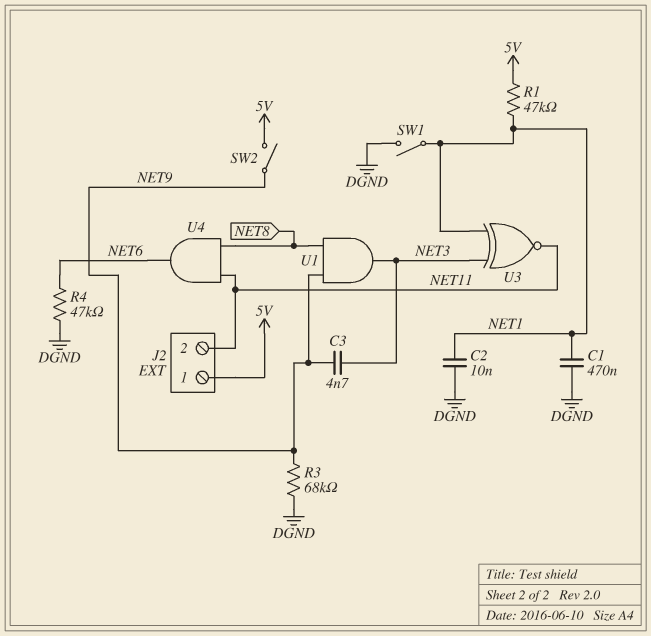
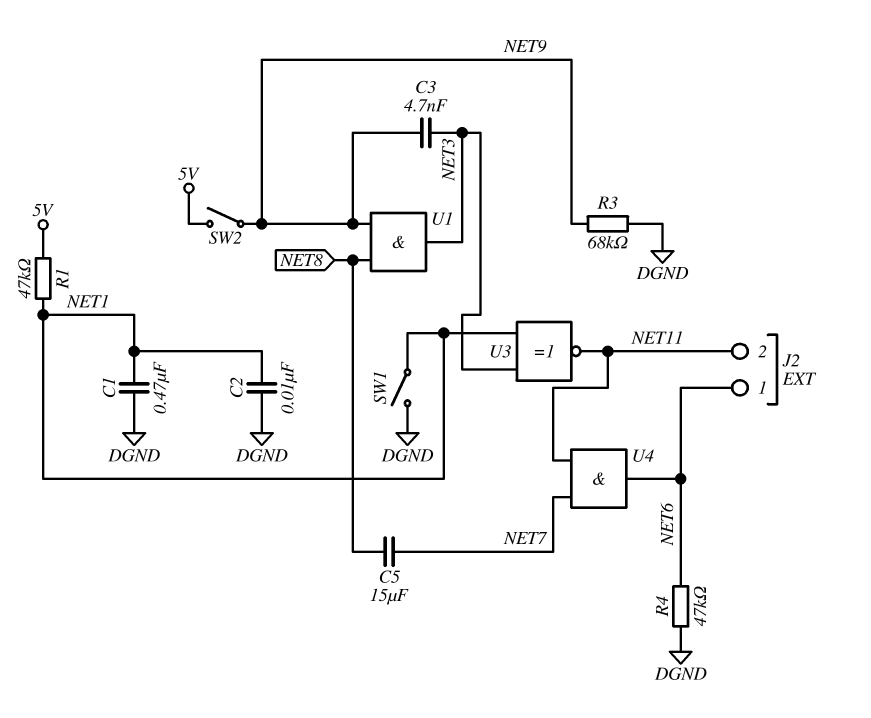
C5: none -> 15uF (NET7, NET8)
J2 pin 1: 5V -> NET6
U4: AND (in NET8, in NET11, out NET6) -> AND (in NET7, in NET11, out NET6)

